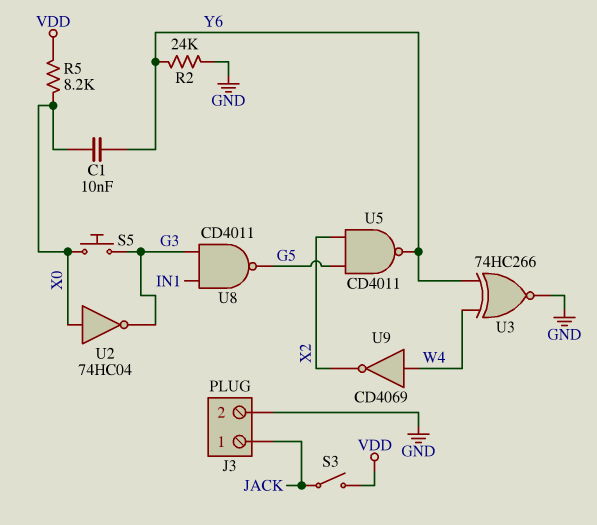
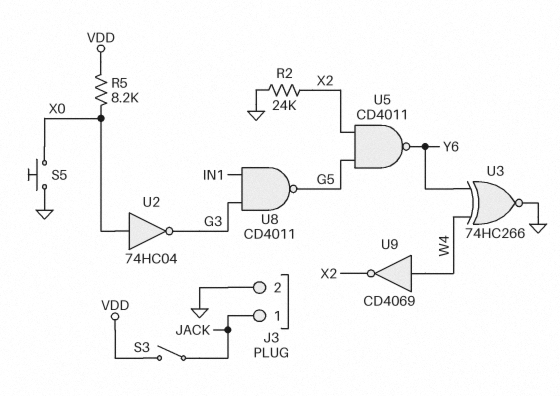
C1: 10nF (X0, Y6) -> none
R2: 24k (GND, Y6) -> 24k (GND, X2)
S5: button (G3, X0) -> button (GND, X0)

